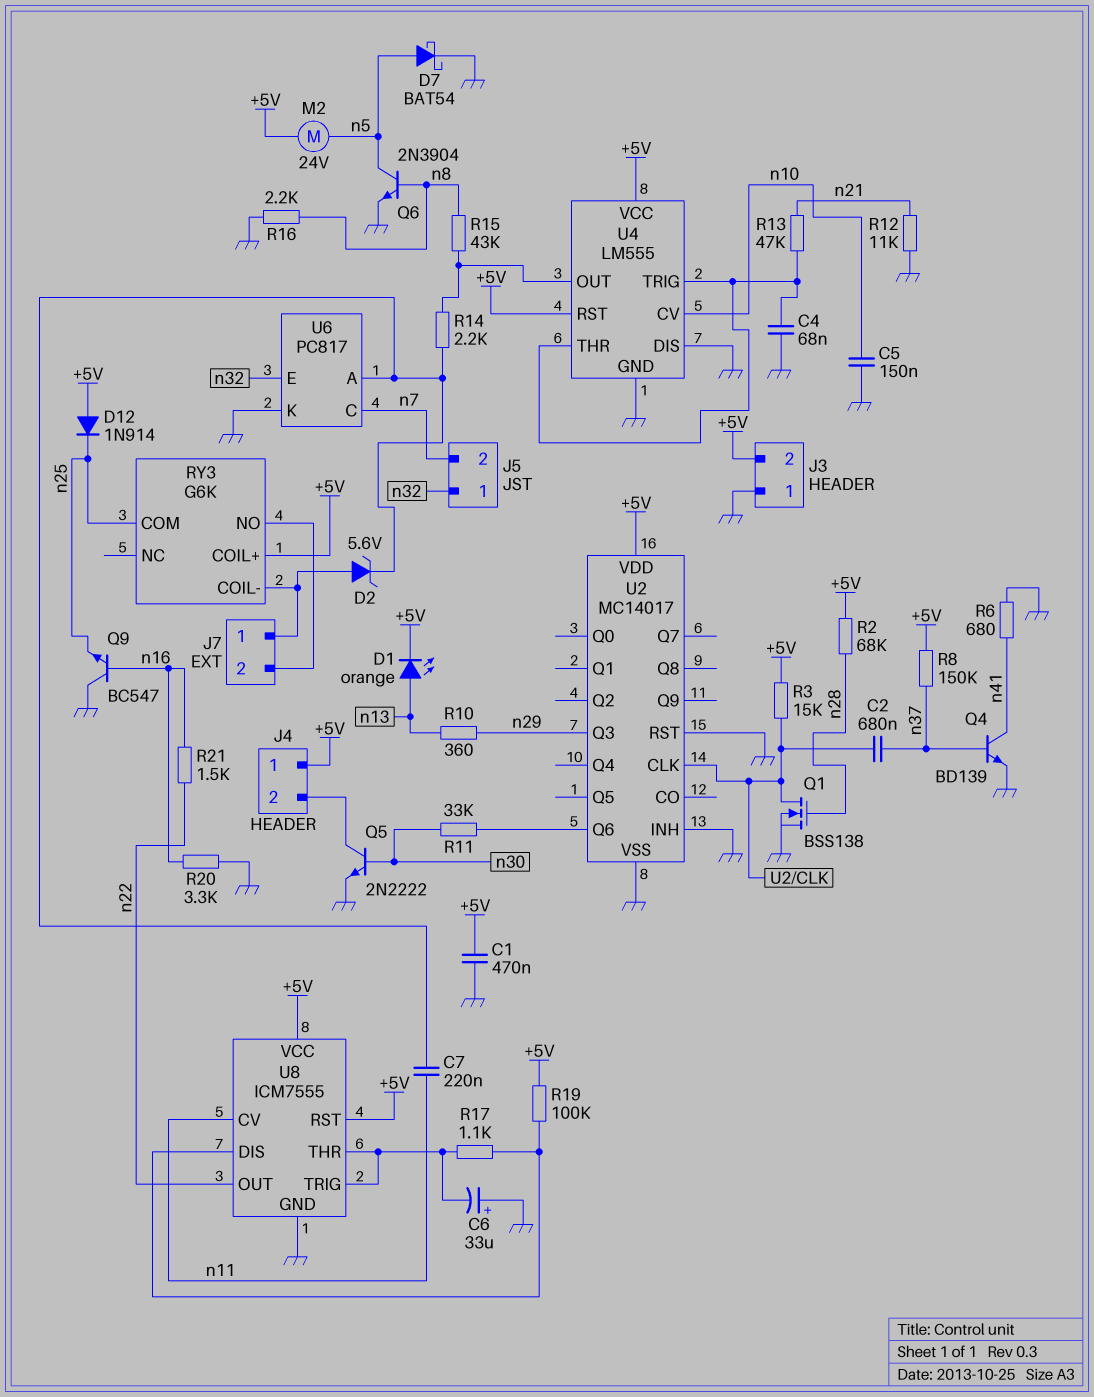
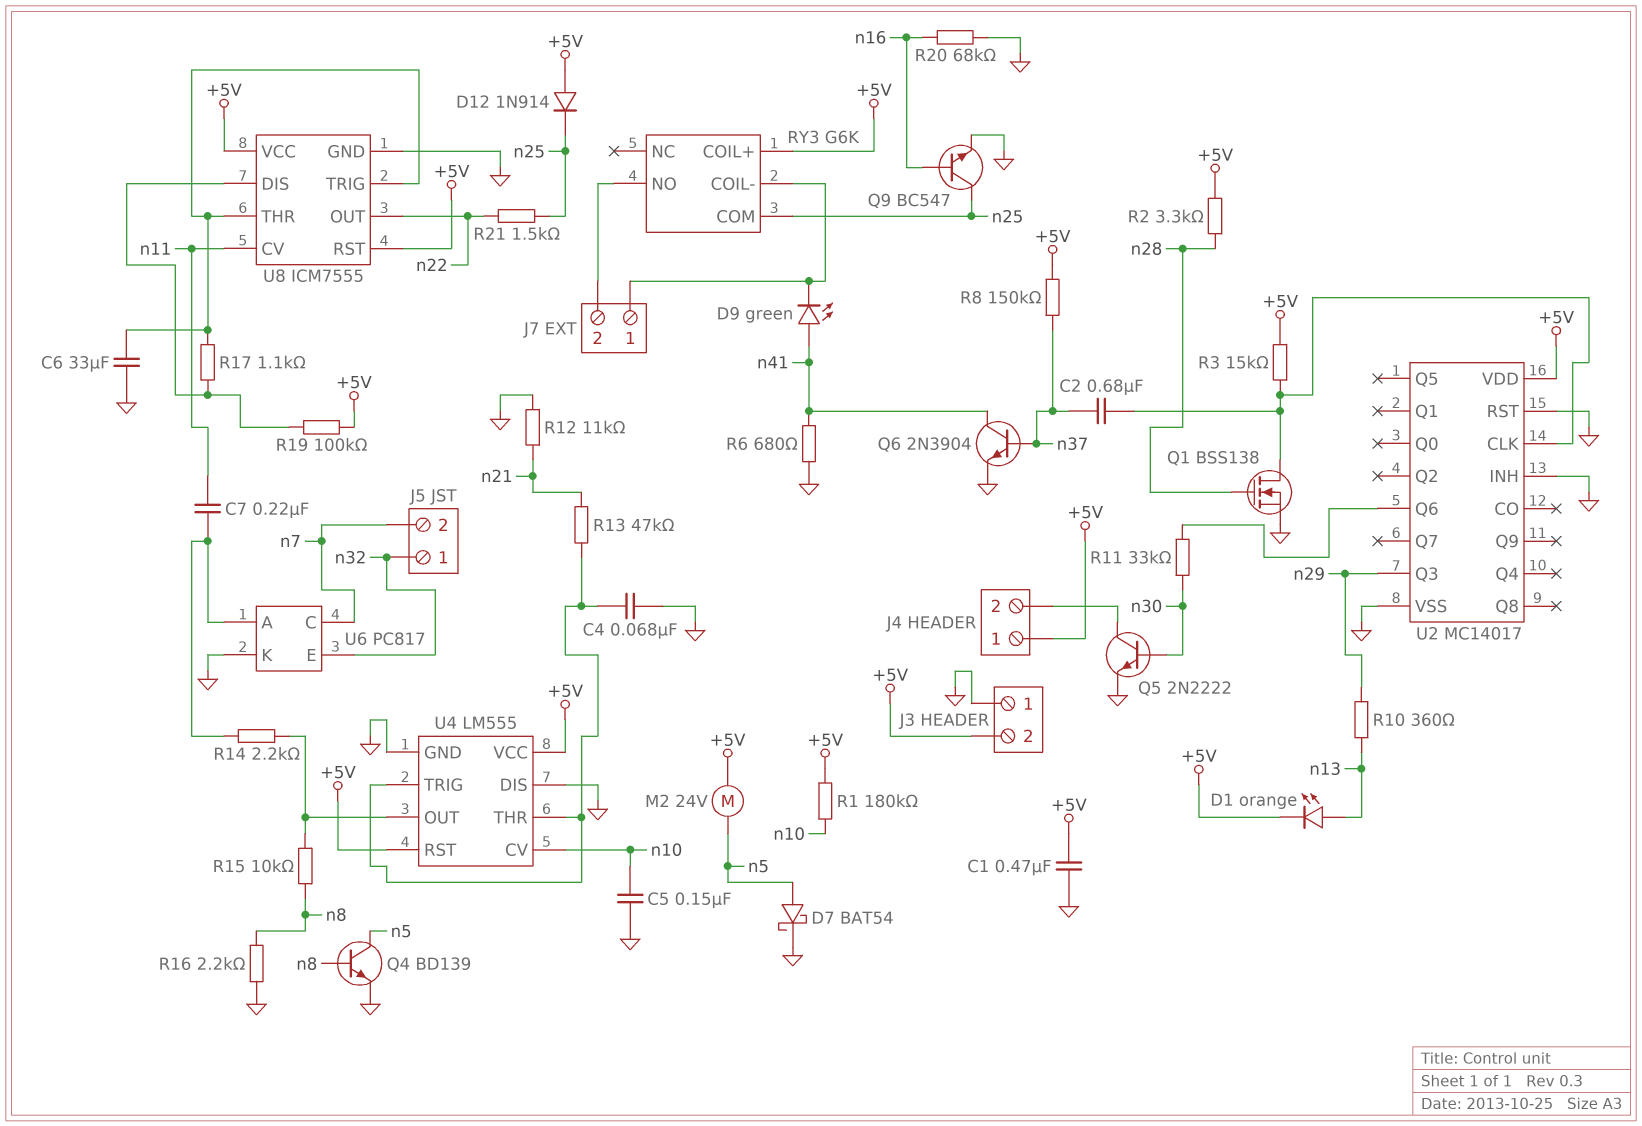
C6: 33uF (plus GND, minus U8/THR) -> 33uF (GND, U8/THR)
D2: zener 5.6V (A J7/1, K U6/A) -> none
D9: none -> LED green (A n41, K J7/1)
Q4: NPN BD139 (B n37, C n41, E GND) -> NPN BD139 (B n8, C n5, E GND)
Q6: NPN 2N3904 (B n8, C n5, E GND) -> NPN 2N3904 (B n37, C n41, E GND)
Q9: NPN BC547 (B n16, C GND, E n25) -> NPN BC547 (B n16, C n25, E GND)
R1: none -> 180k (+5V, n10)
R2: 68k (+5V, n28) -> 3.3k (+5V, n28)
R15: 43k (U4/OUT, n8) -> 10k (U4/OUT, n8)
R20: 3.3k (GND, n16) -> 68k (GND, n16)
R21: 1.5k (n16, n22) -> 1.5k (n22, n25)

